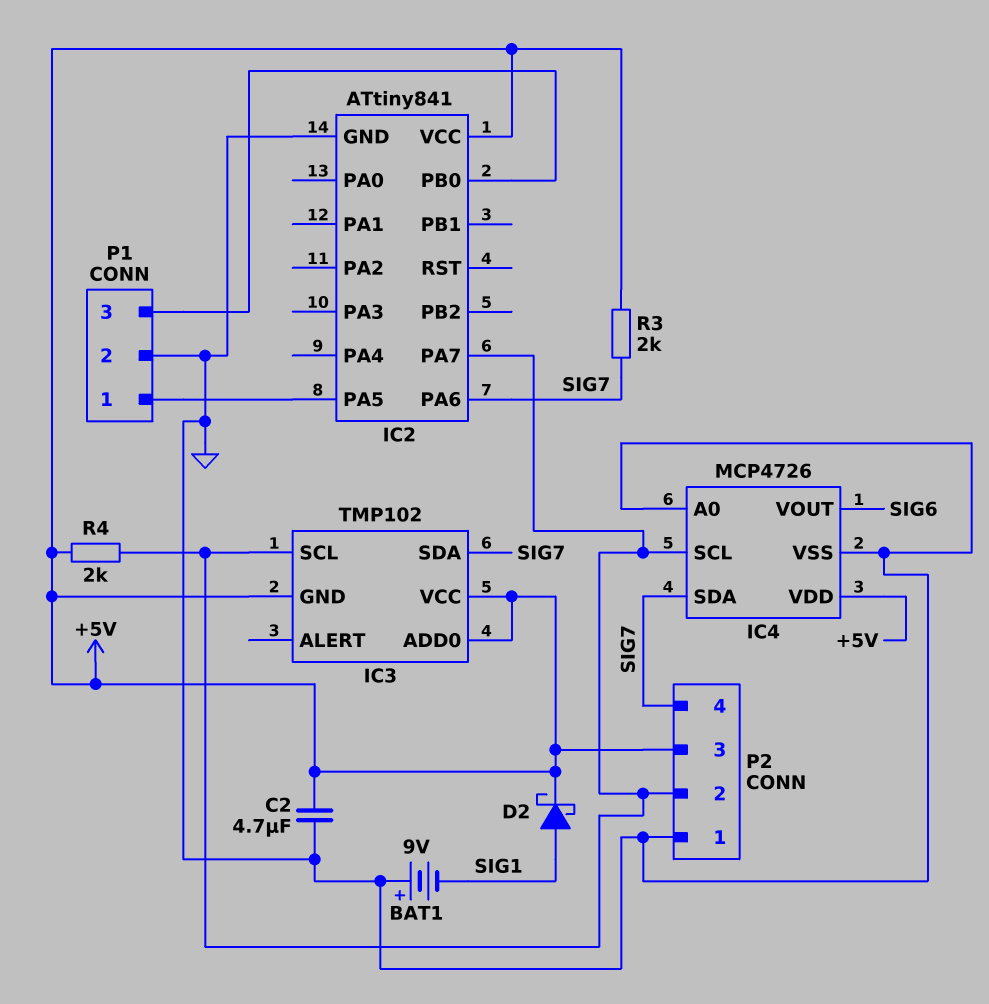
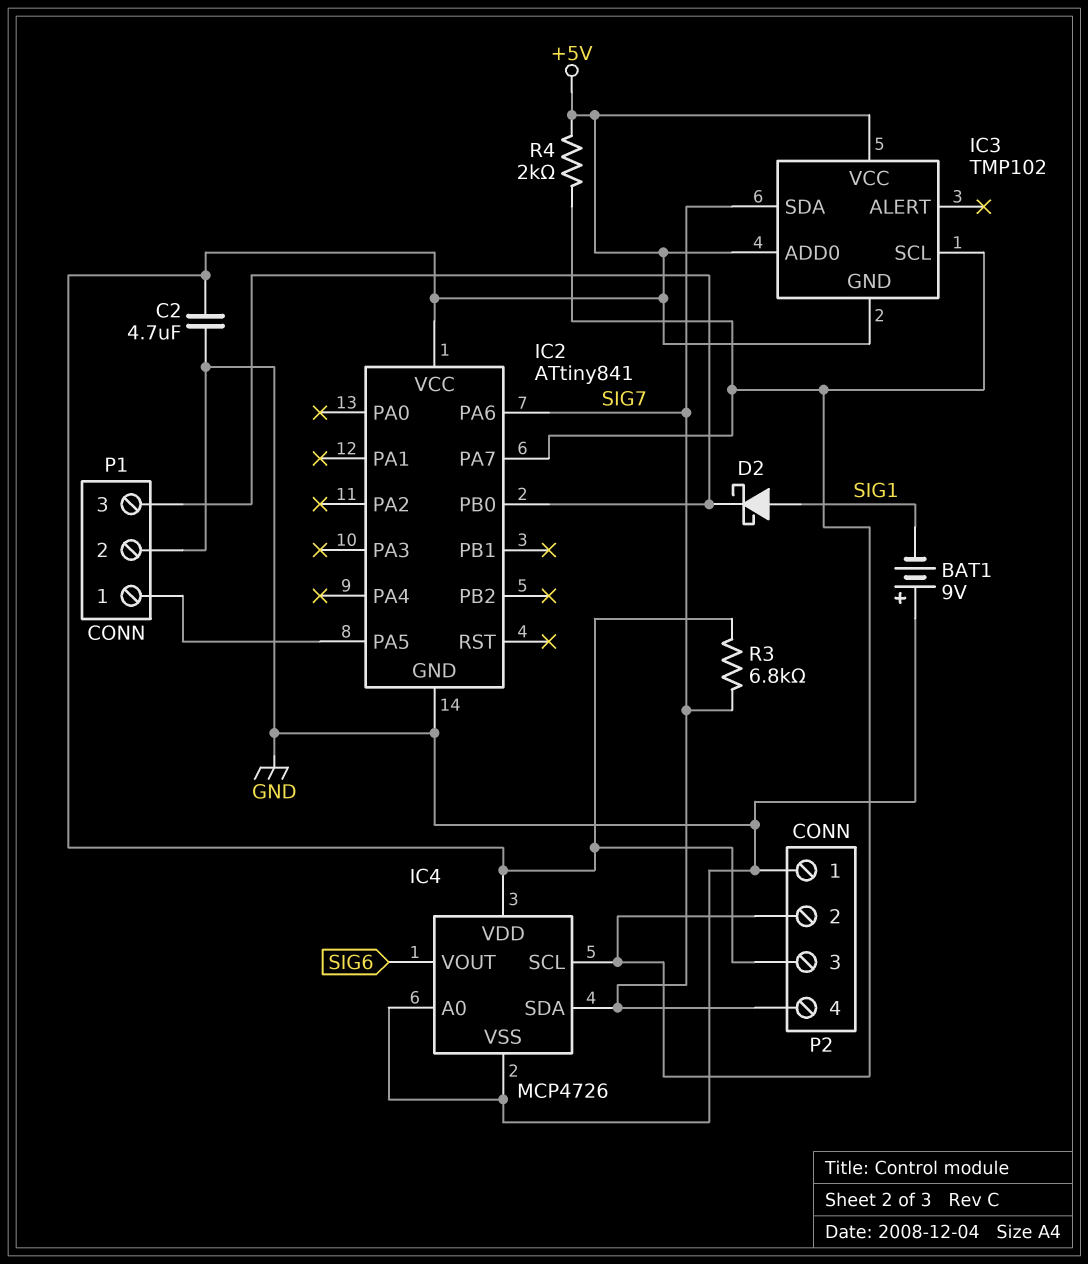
D2: schottky (A SIG1, K +5V) -> schottky (A SIG1, K IC2/PB0)
R3: 2k (+5V, SIG7) -> 6.8k (+5V, SIG7)

